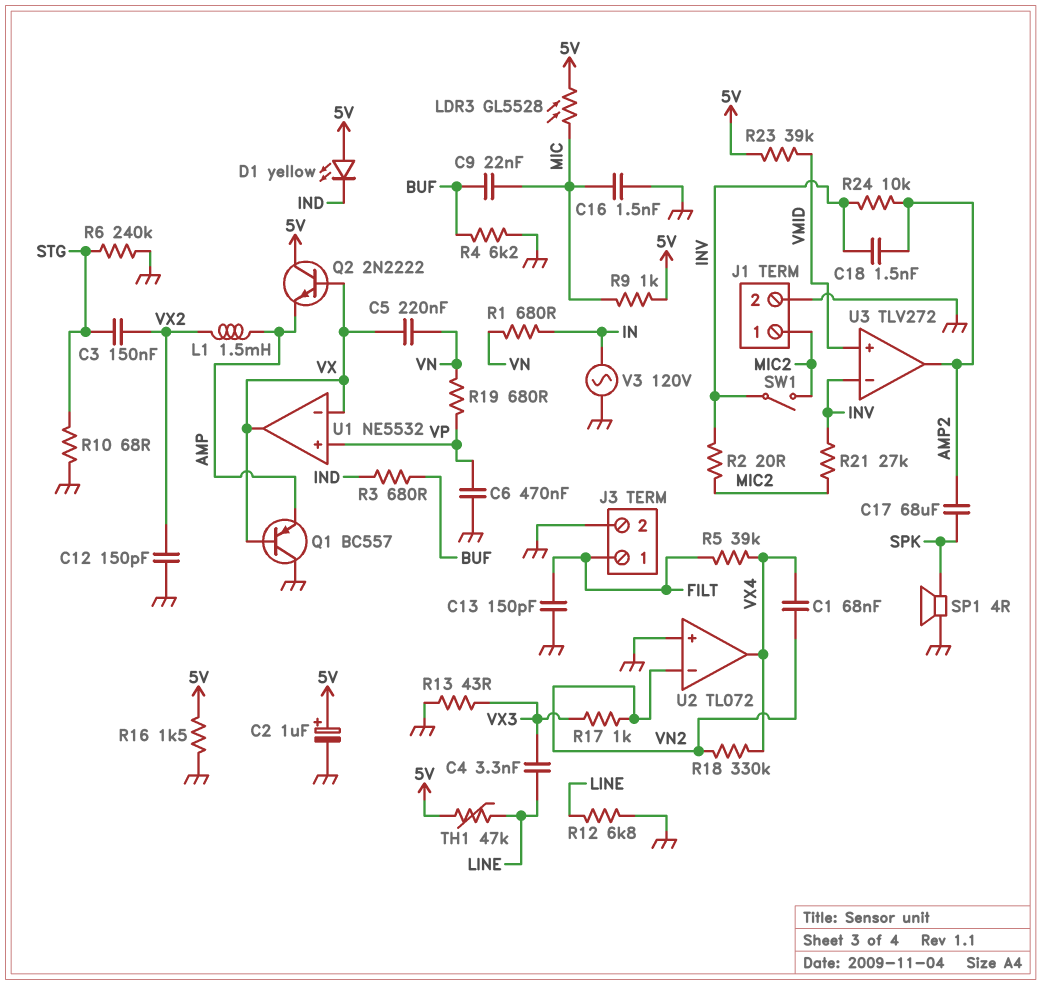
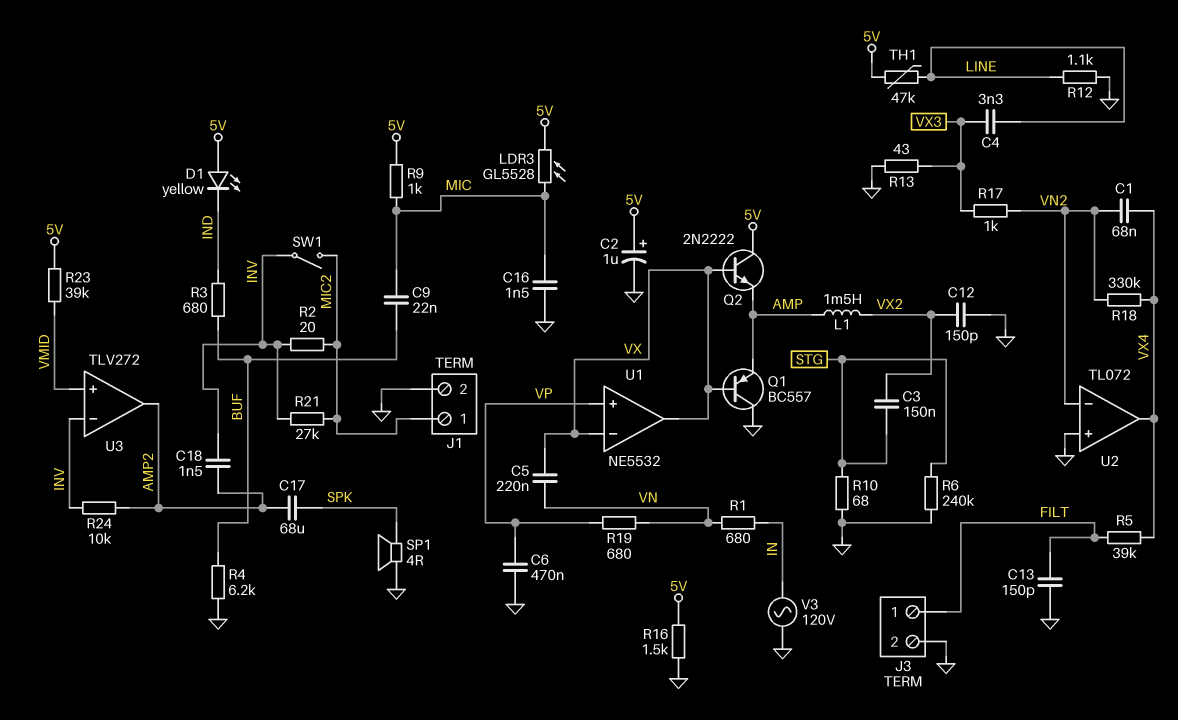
R12: 6.8k (GND, LINE) -> 1.1k (GND, LINE)

